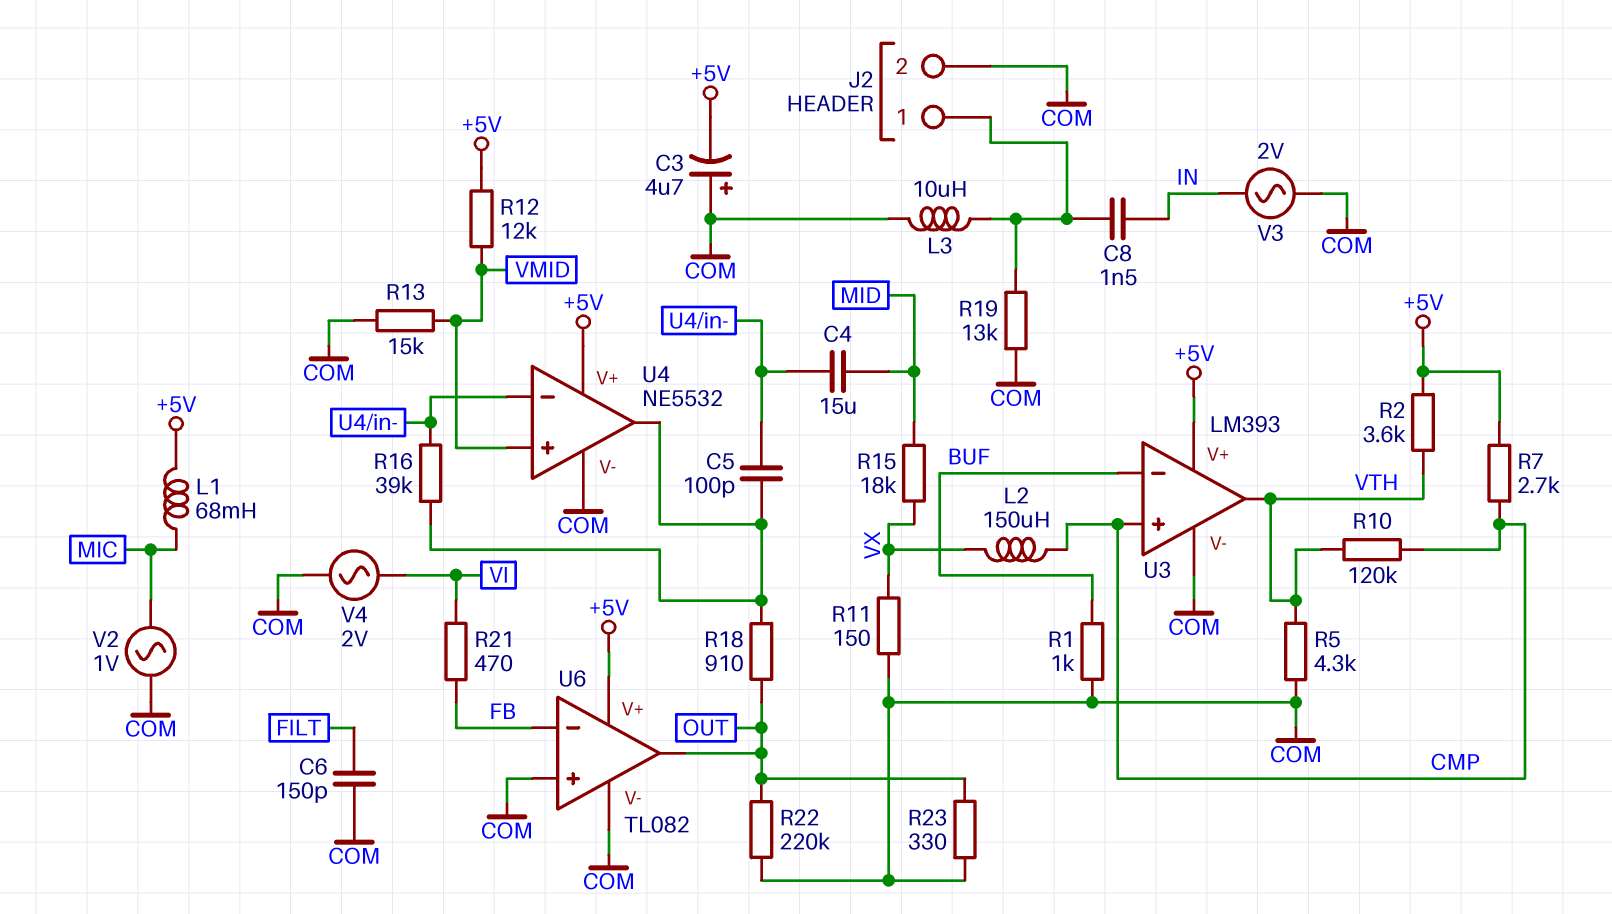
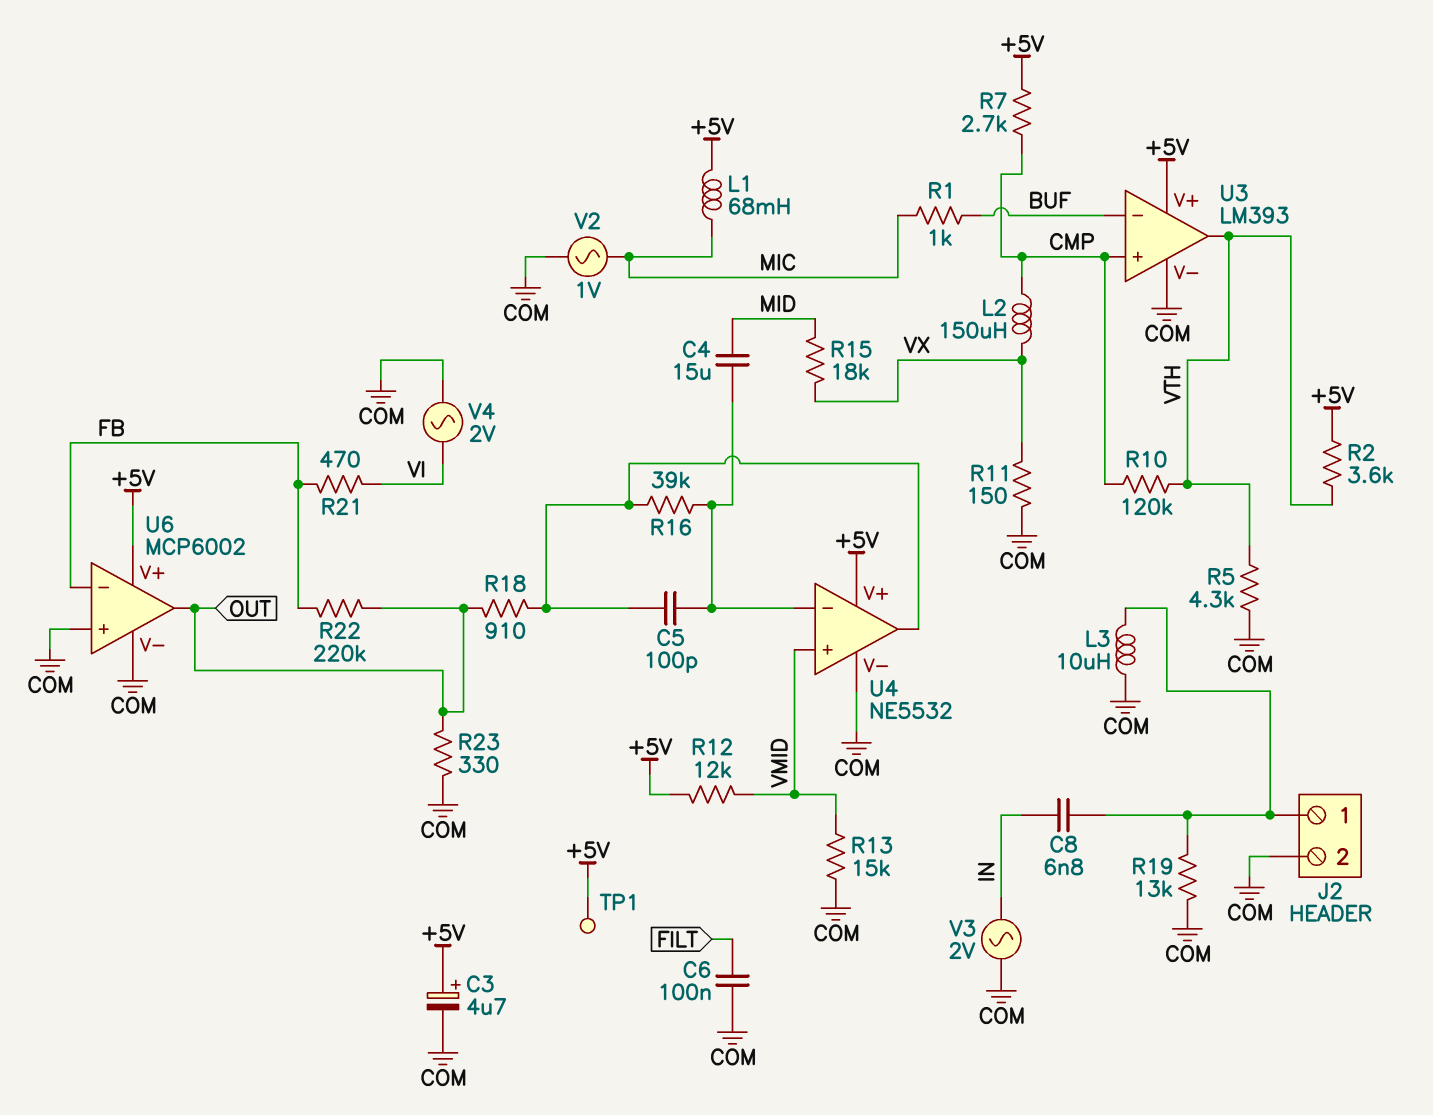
C3: 4.7uF (plus COM, minus +5V) -> 4.7uF (plus +5V, minus COM)
C6: 150pF (COM, FILT) -> 100nF (COM, FILT)
C8: 1.5nF (IN, J2/1) -> 6.8nF (IN, J2/1)
R1: 1k (BUF, COM) -> 1k (BUF, MIC)
R22: 220k (COM, OUT) -> 220k (FB, OUT)
TP1: none -> test point (+5V)
U6: TL082 -> MCP6002

